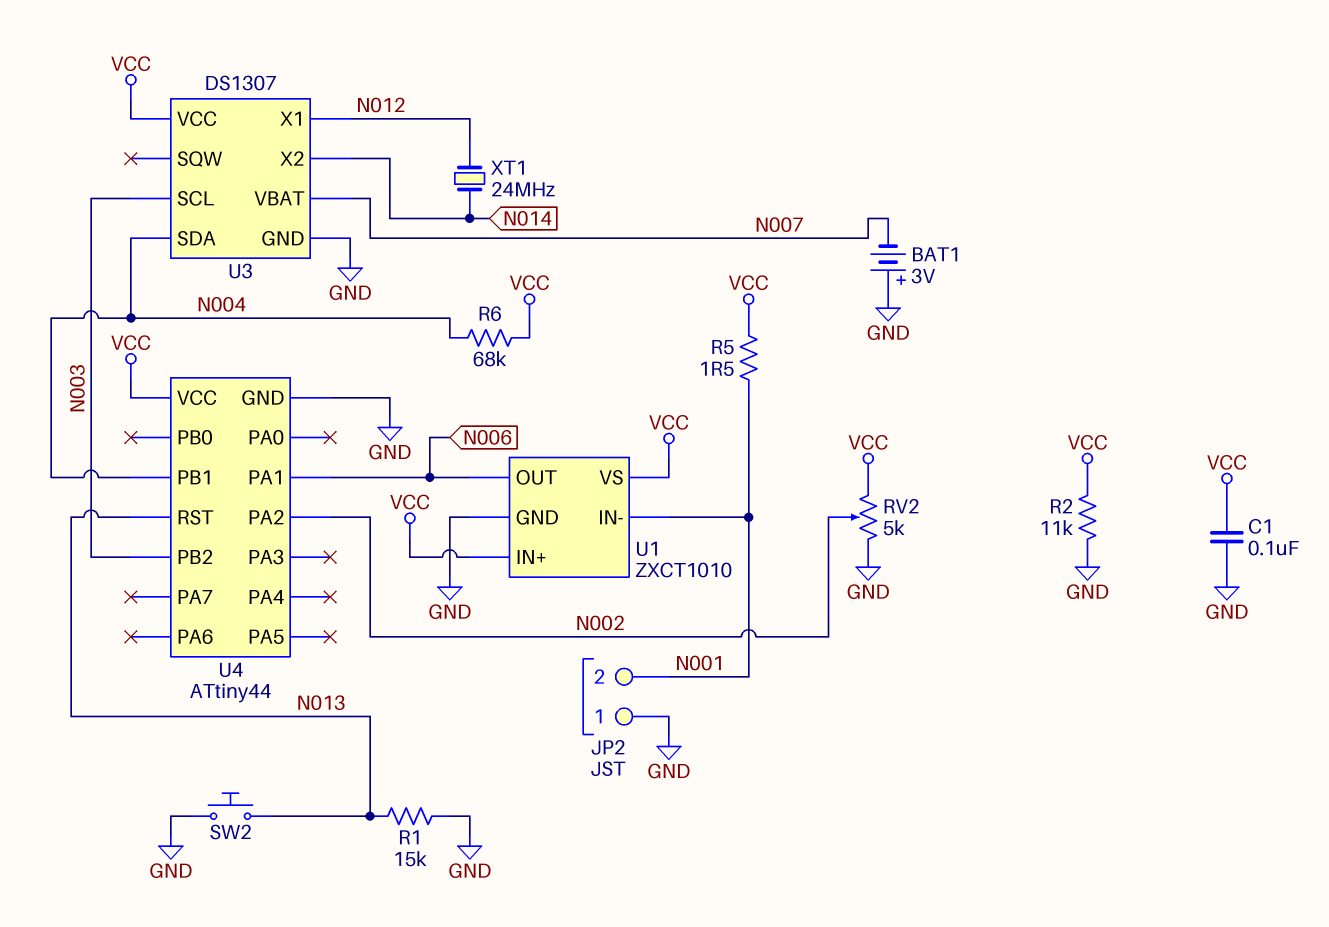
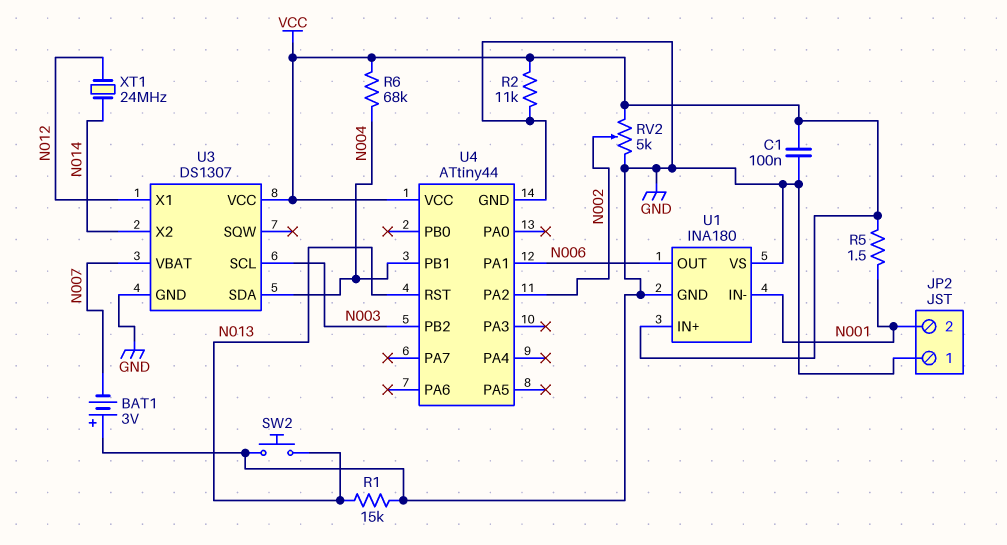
U1: ZXCT1010 -> INA180
U1 pin VS: VCC -> GND

